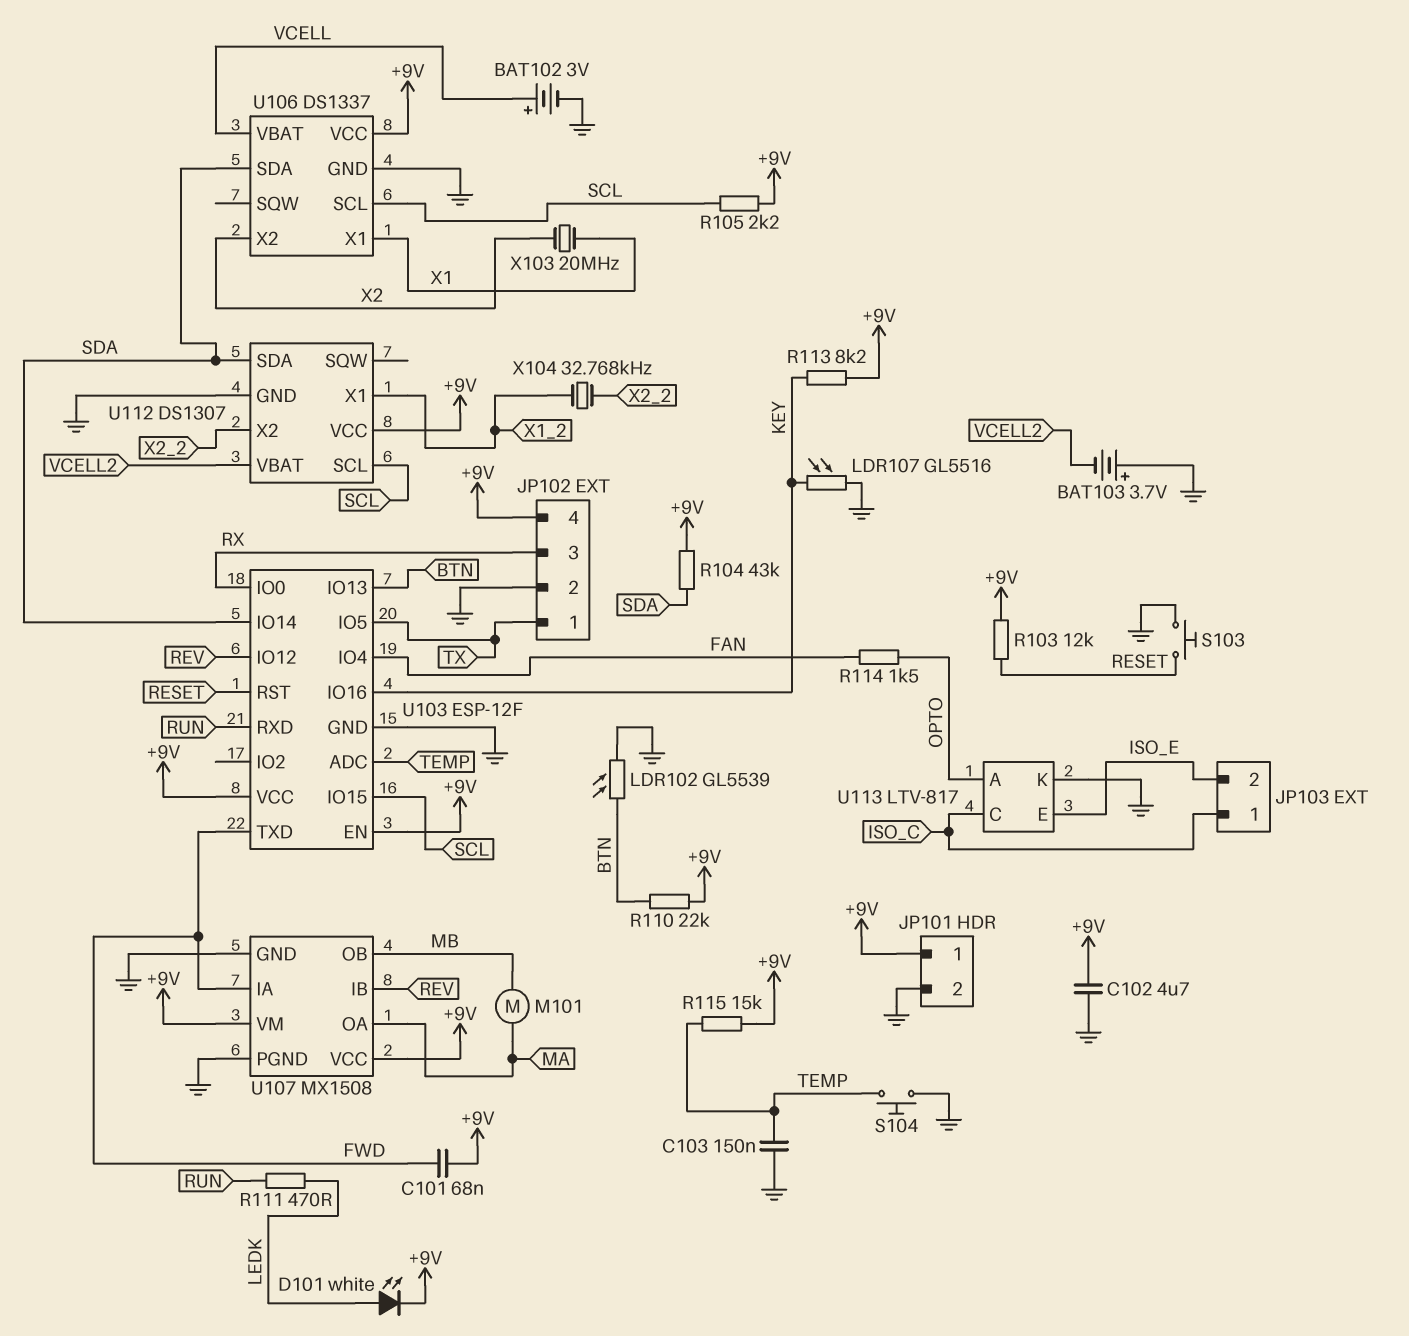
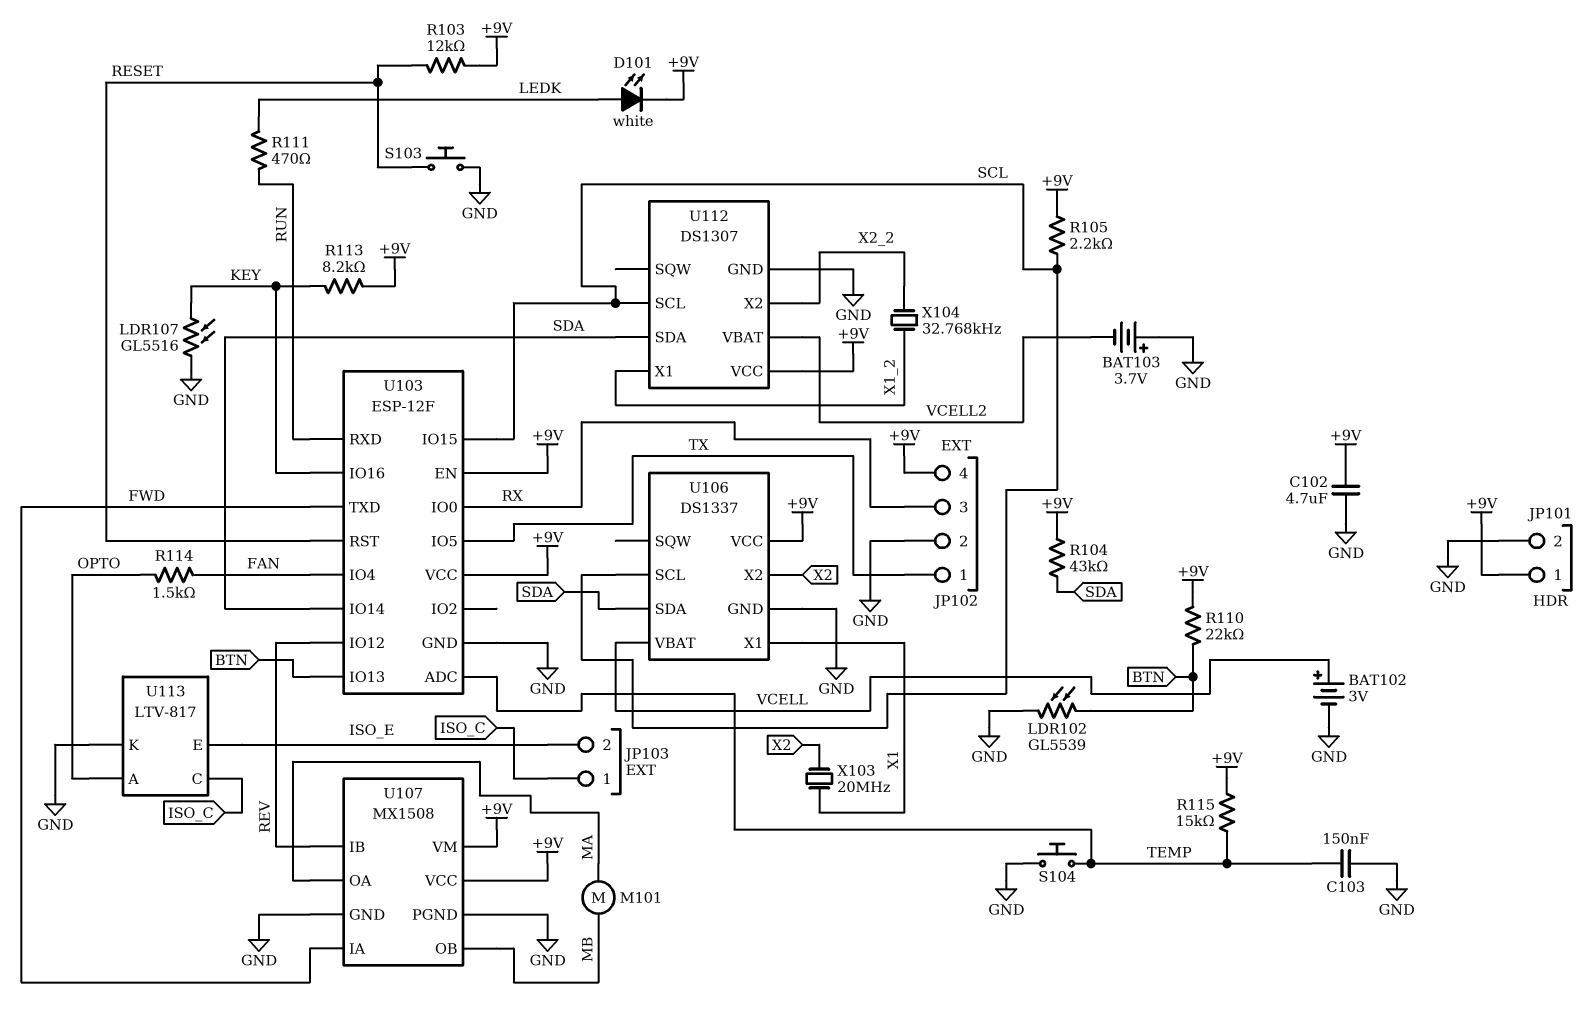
C101: 68nF (+9V, FWD) -> none

